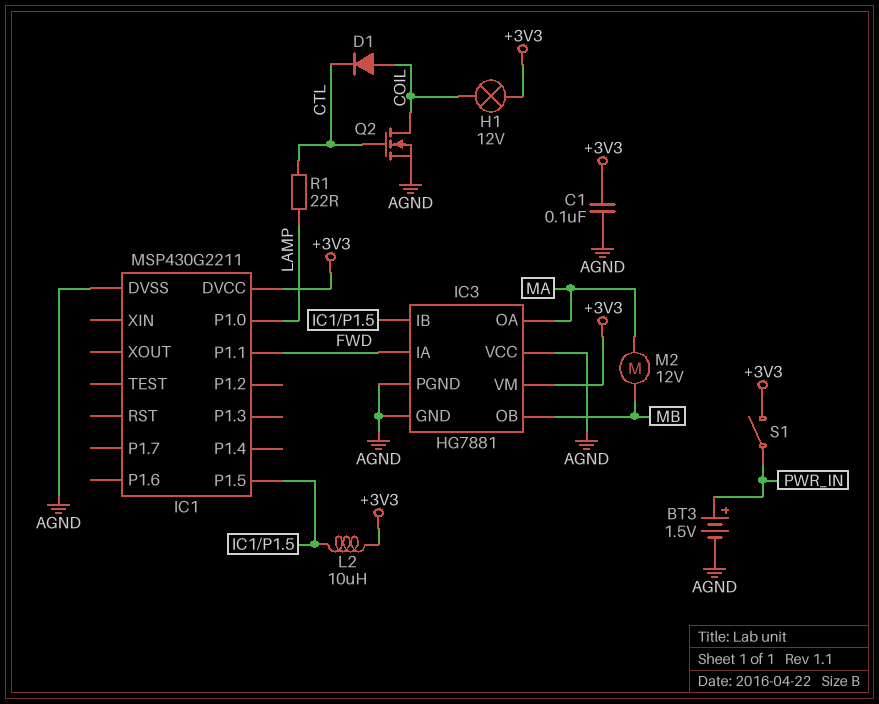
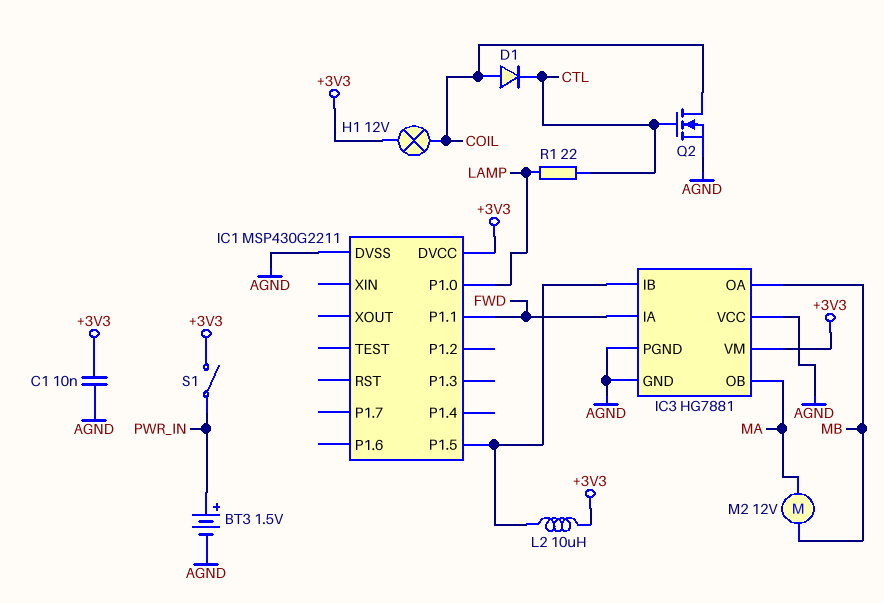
C1: 100nF (+3V3, AGND) -> 10nF (+3V3, AGND)
IC3 pin OA: MA -> MB
IC3 pin OB: MB -> MA

